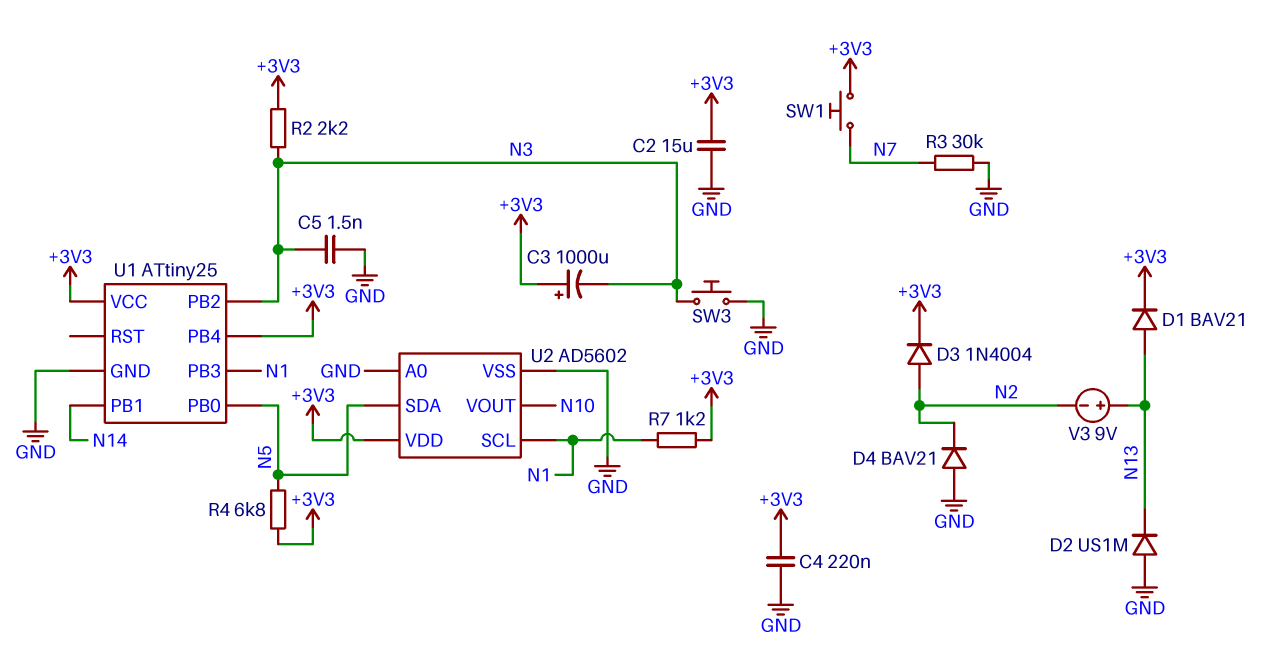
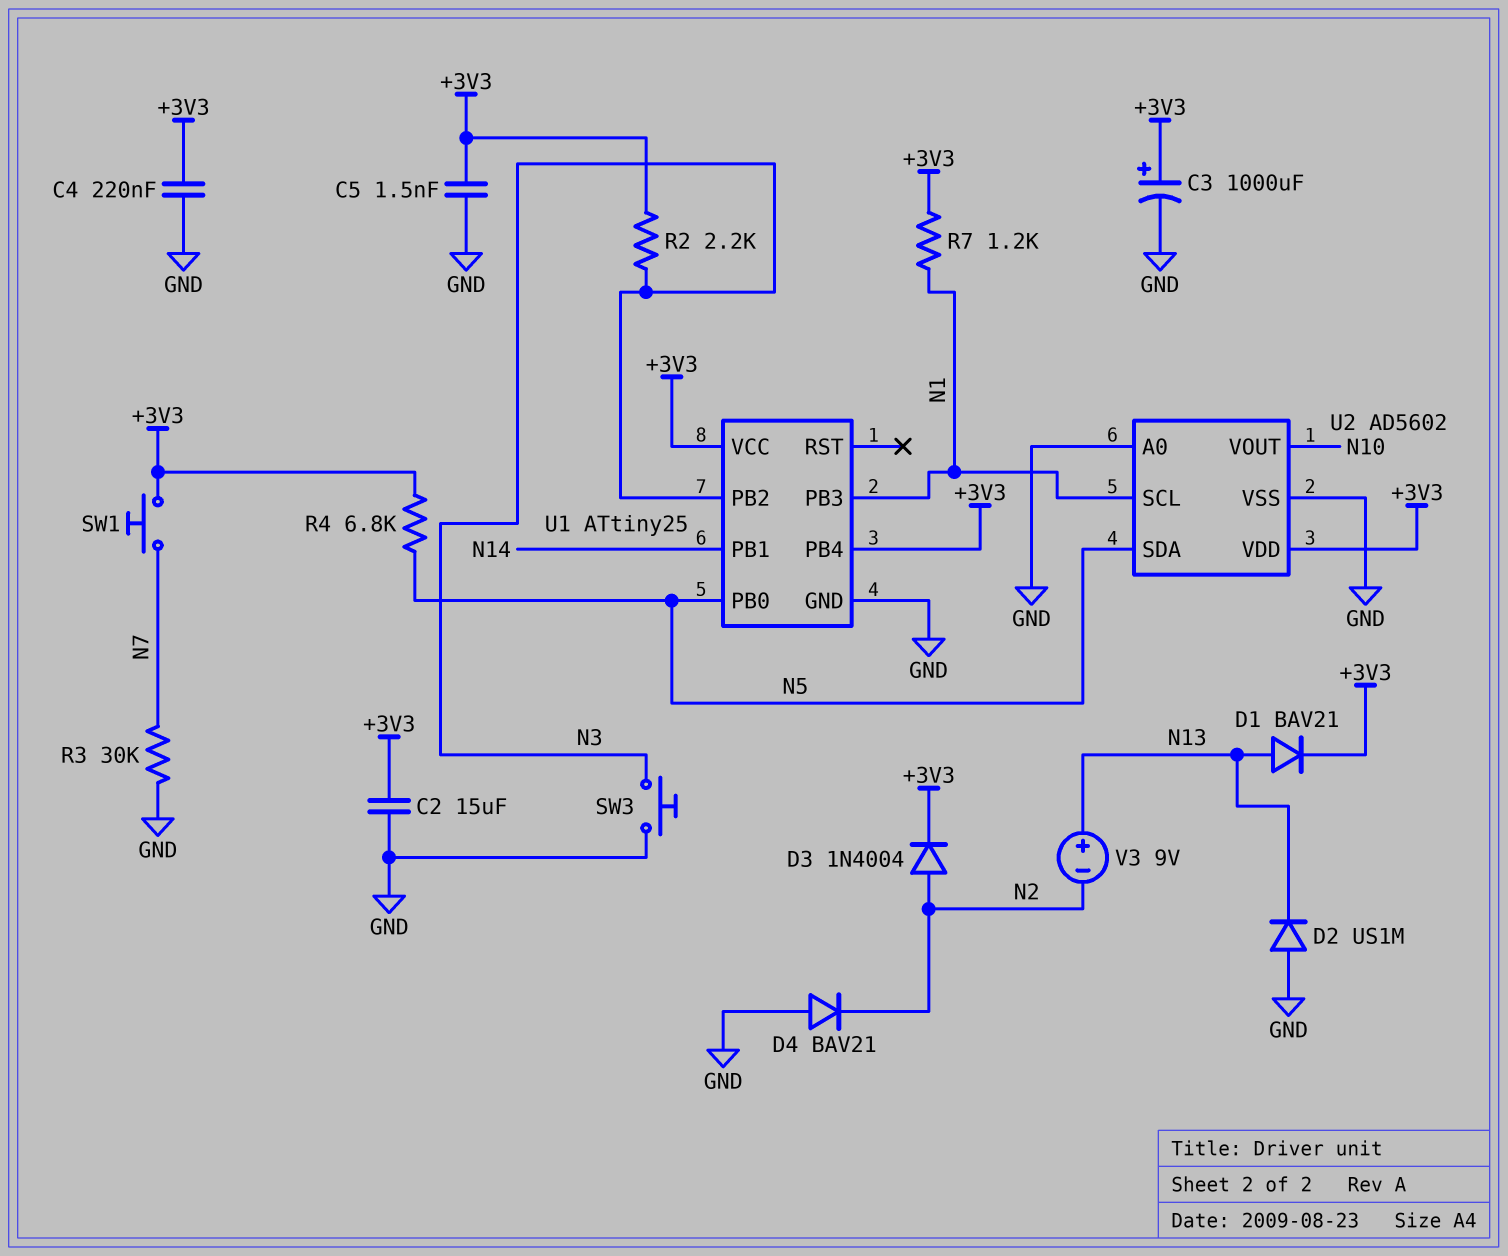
C3: 1000uF (plus +3V3, minus N3) -> 1000uF (plus +3V3, minus GND)
C5: 1.5nF (GND, N3) -> 1.5nF (+3V3, GND)

